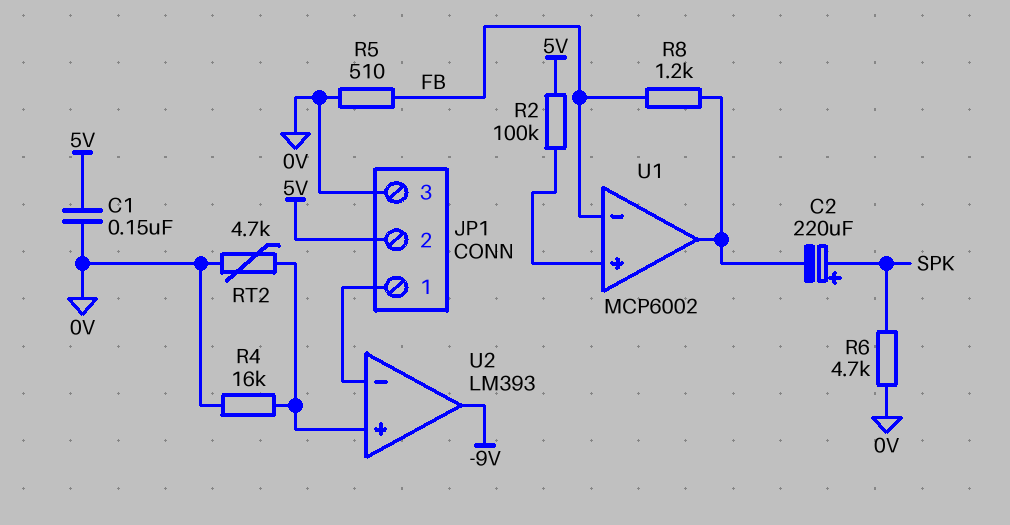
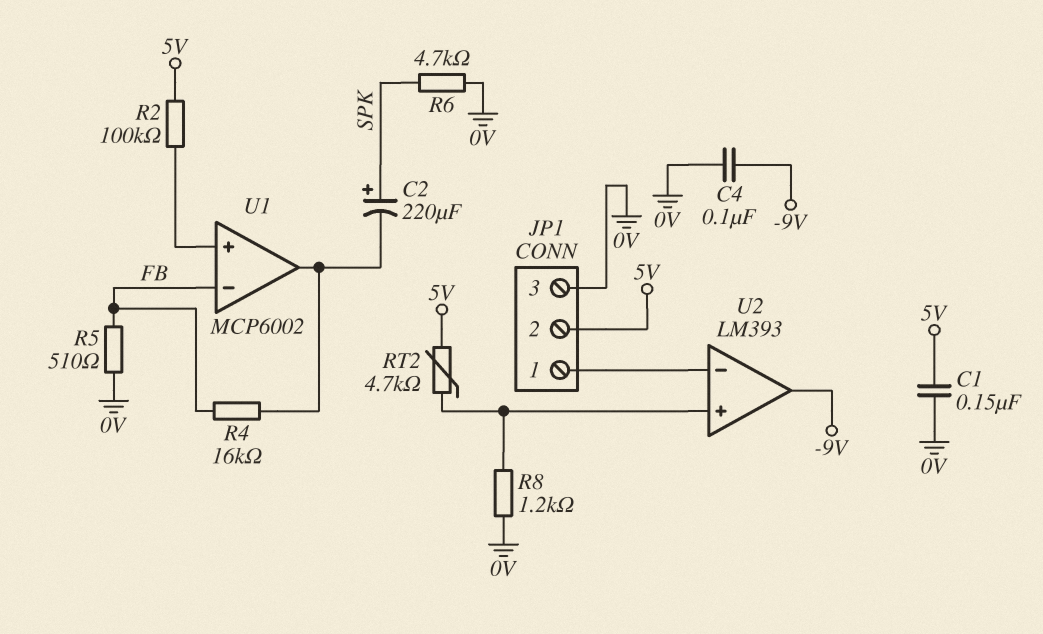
C4: none -> 100nF (-9V, 0V)
R4: 16k (0V, U2/in+) -> 16k (FB, U1/out)
R8: 1.2k (FB, U1/out) -> 1.2k (0V, U2/in+)
RT2: 4.7k (0V, U2/in+) -> 4.7k (5V, U2/in+)

